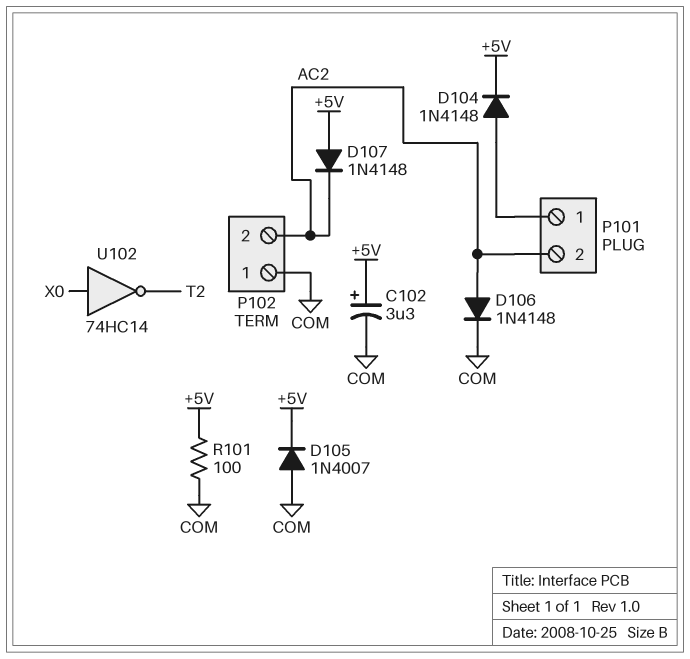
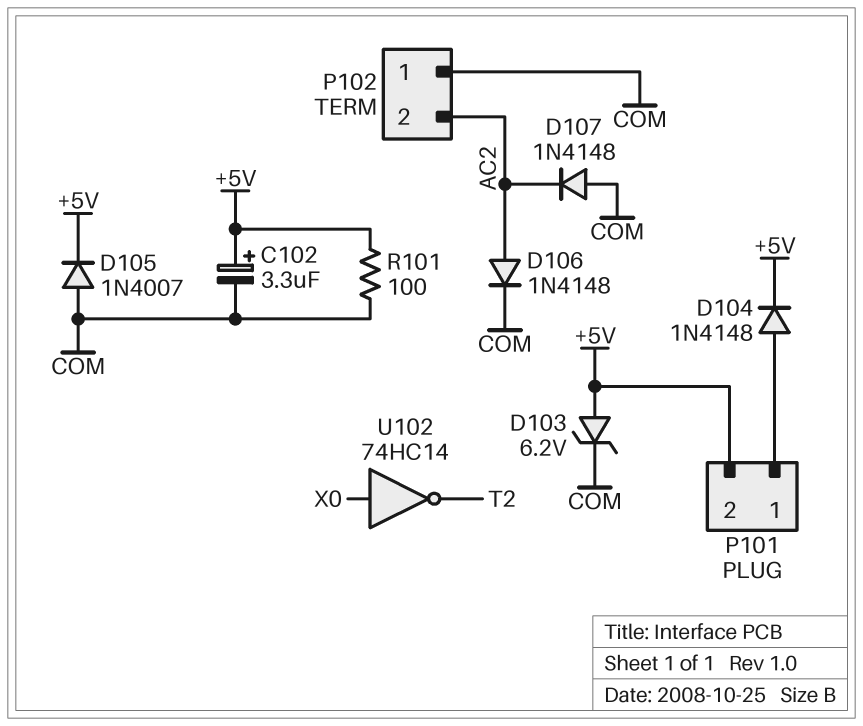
D103: none -> zener 6.2V (A +5V, K COM)
D107: diode 1N4148 (A +5V, K AC2) -> diode 1N4148 (A COM, K AC2)
P101 pin 2: AC2 -> +5V

